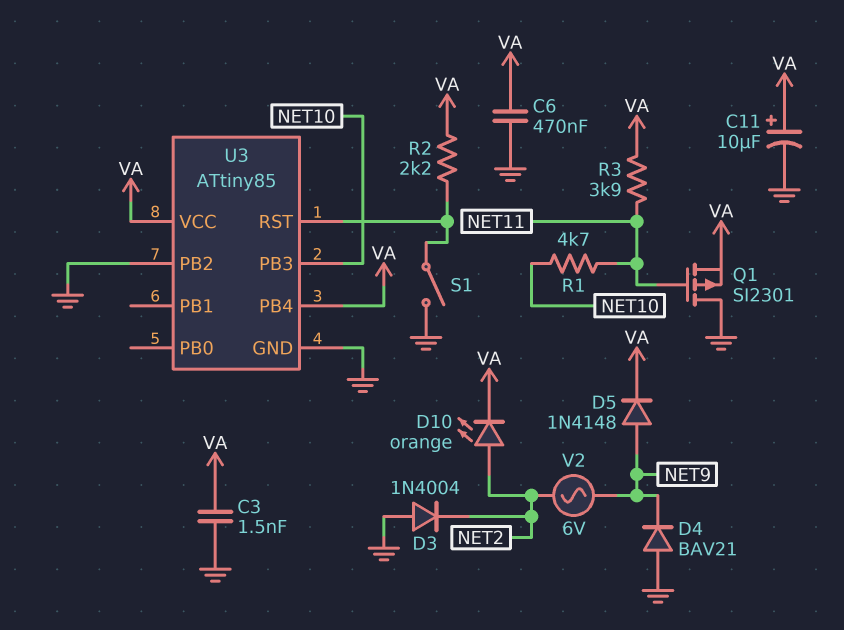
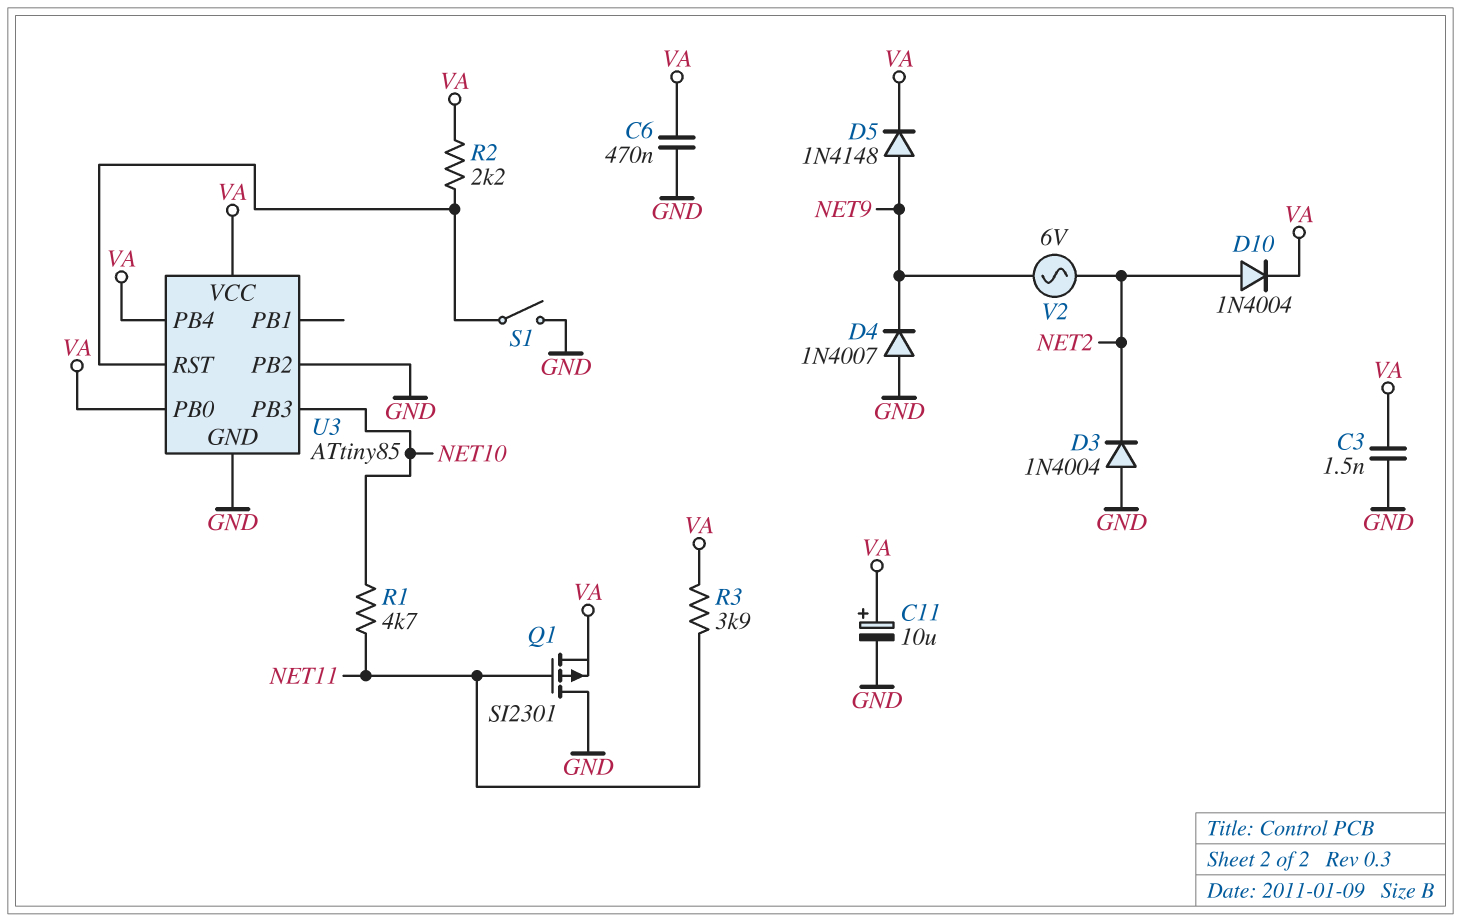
D4: diode BAV21 (A GND, K NET9) -> diode 1N4007 (A GND, K NET9)
D10: LED orange (A NET2, K VA) -> diode 1N4004 (A NET2, K VA)
U3 pin PB0: none -> VA

